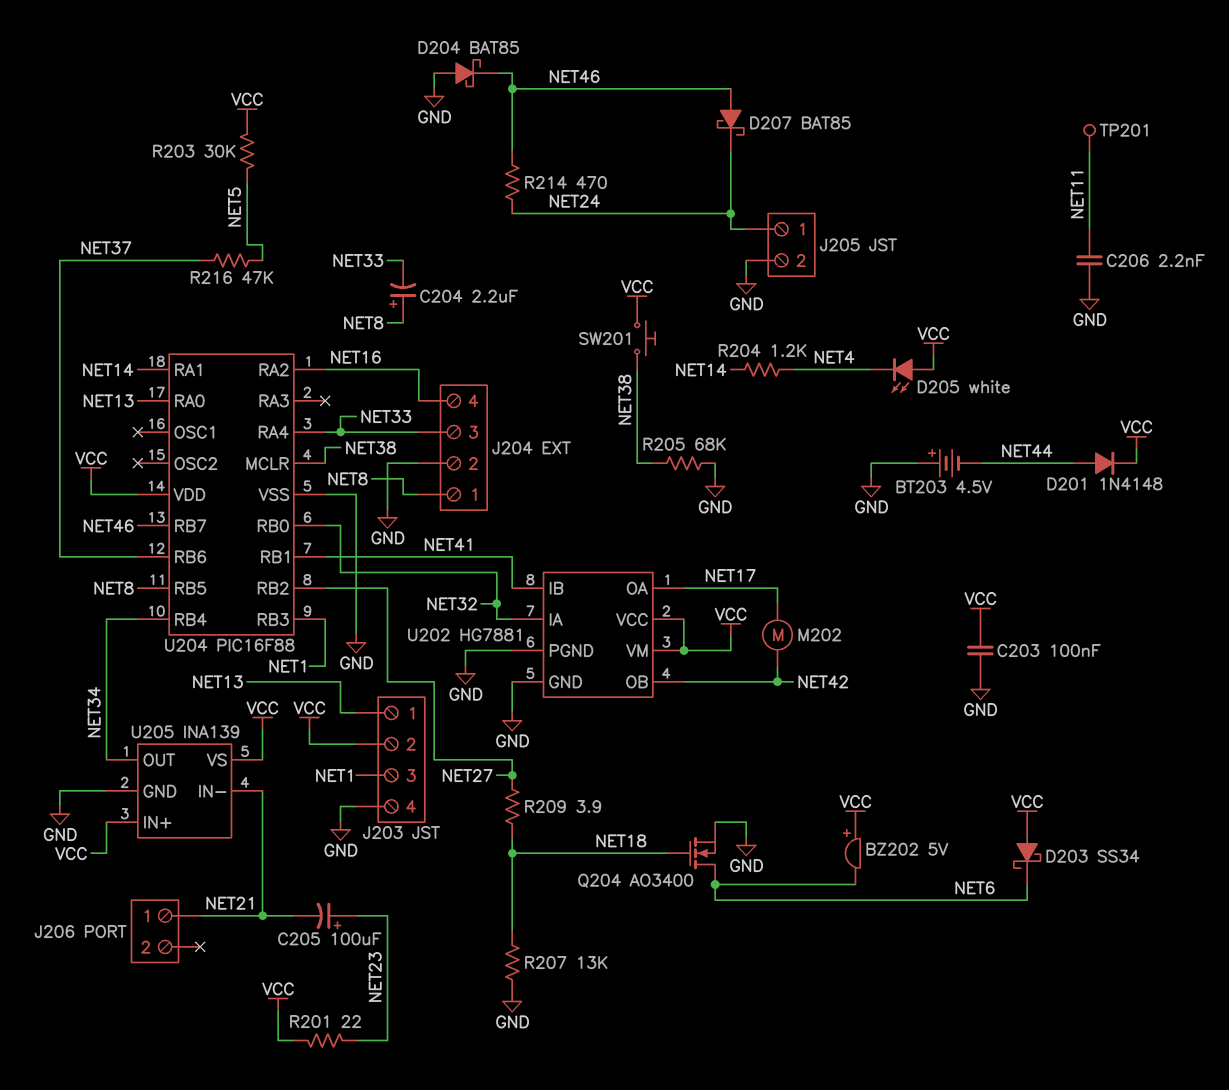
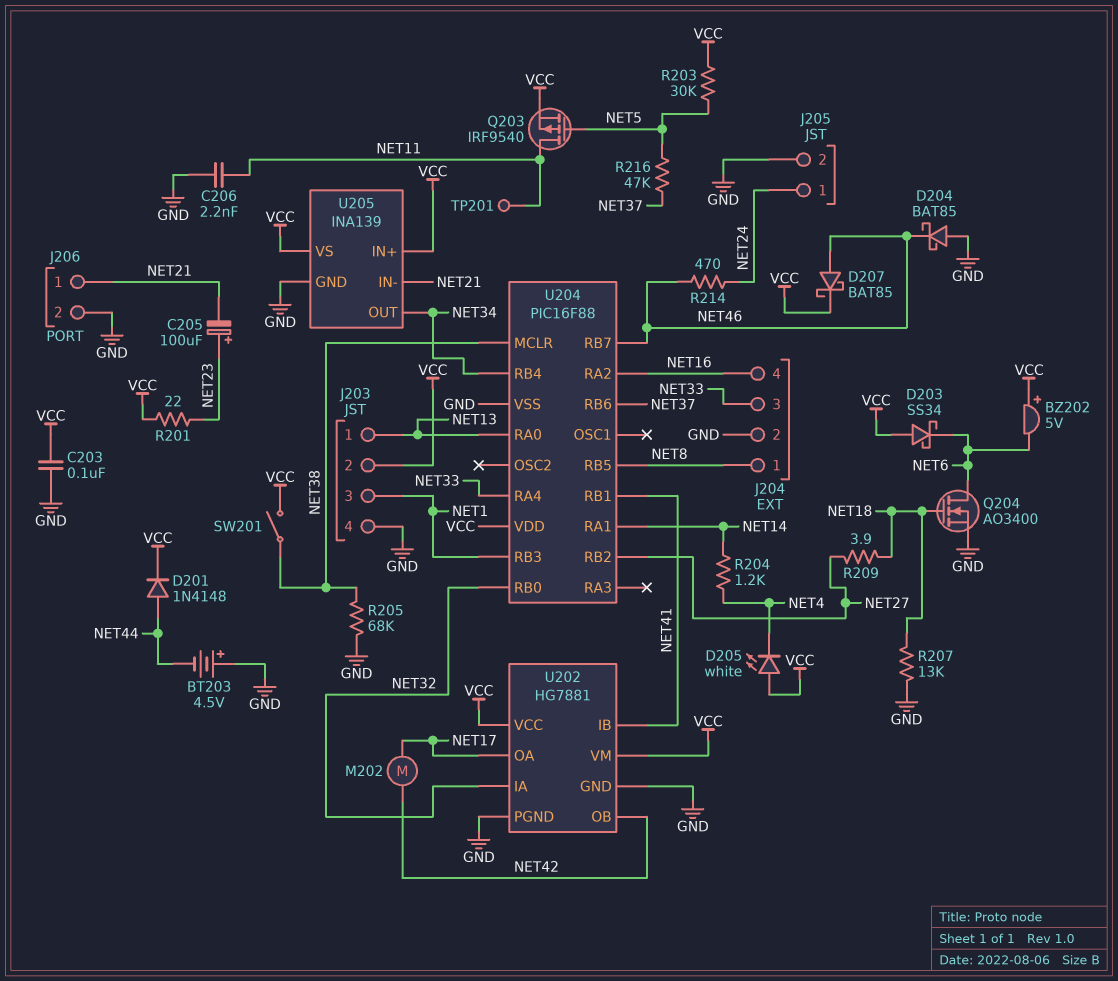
C204: 2.2uF (plus NET8, minus NET33) -> none
D207: schottky BAT85 (A NET46, K NET24) -> schottky BAT85 (A NET46, K VCC)
J206 pin 2: none -> GND
Q203: none -> PMOS IRF9540 (G NET5, D NET11, S VCC)
SW201: button (NET38, VCC) -> switch (NET38, VCC)

